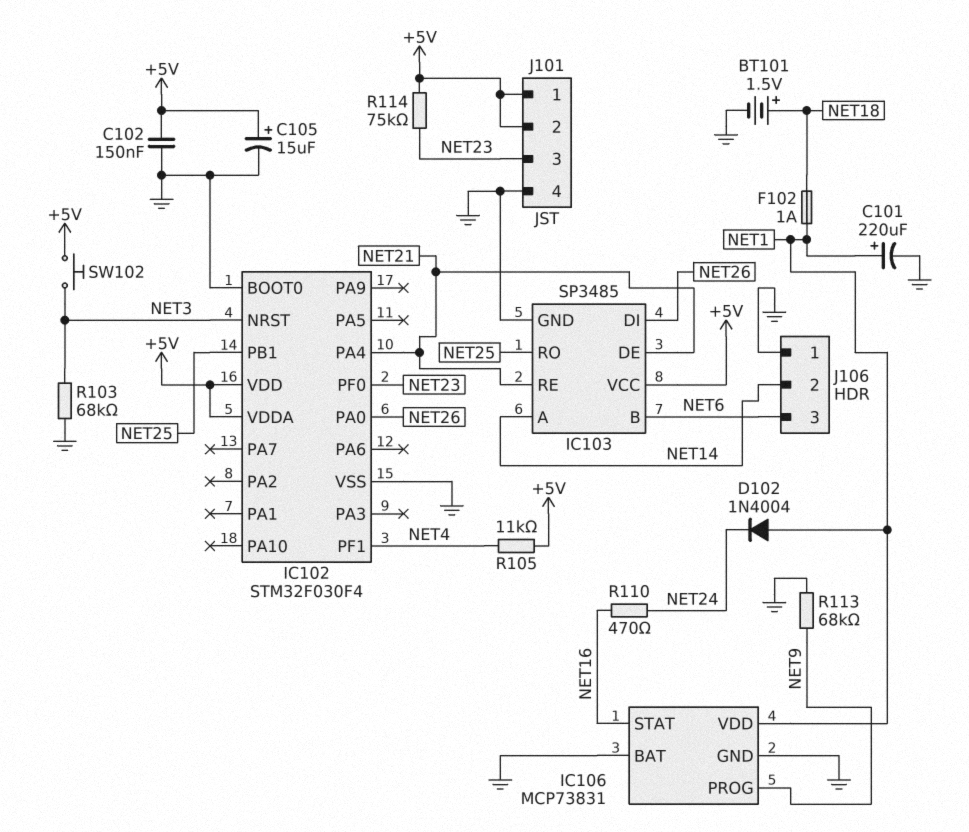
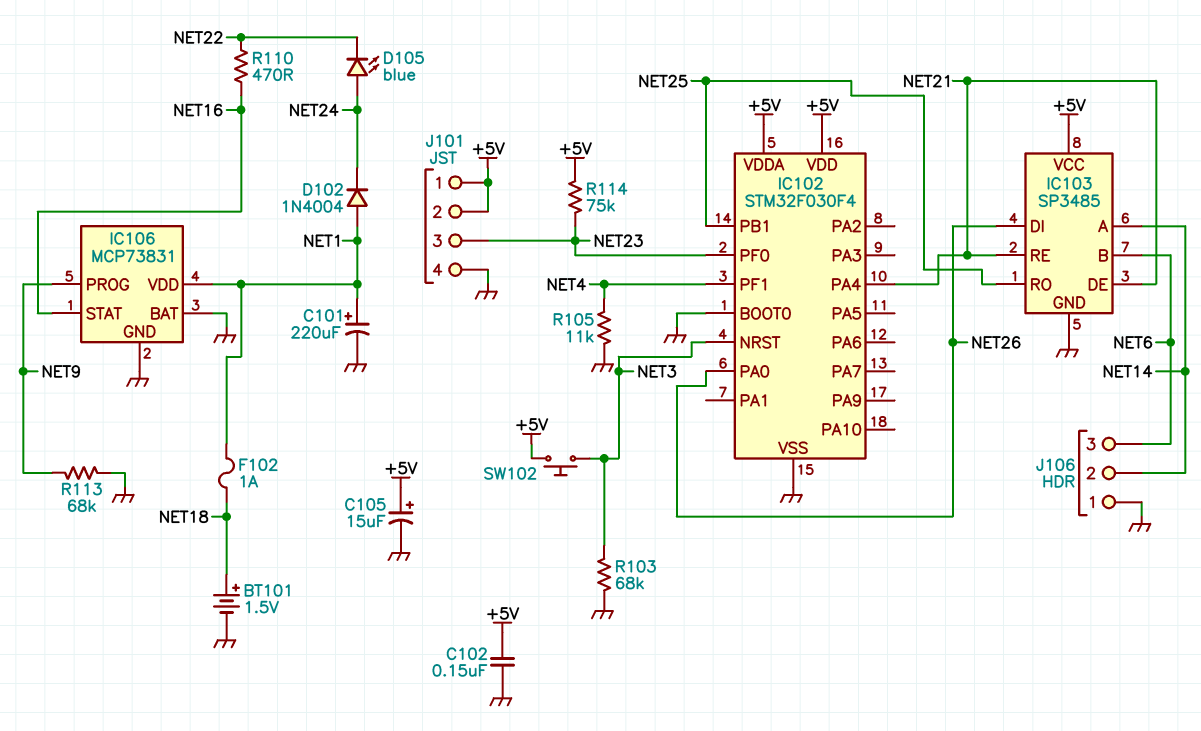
D105: none -> LED blue (A NET24, K NET22)
R105: 11k (+5V, NET4) -> 11k (GND, NET4)
R110: 470 (NET16, NET24) -> 470 (NET16, NET22)

